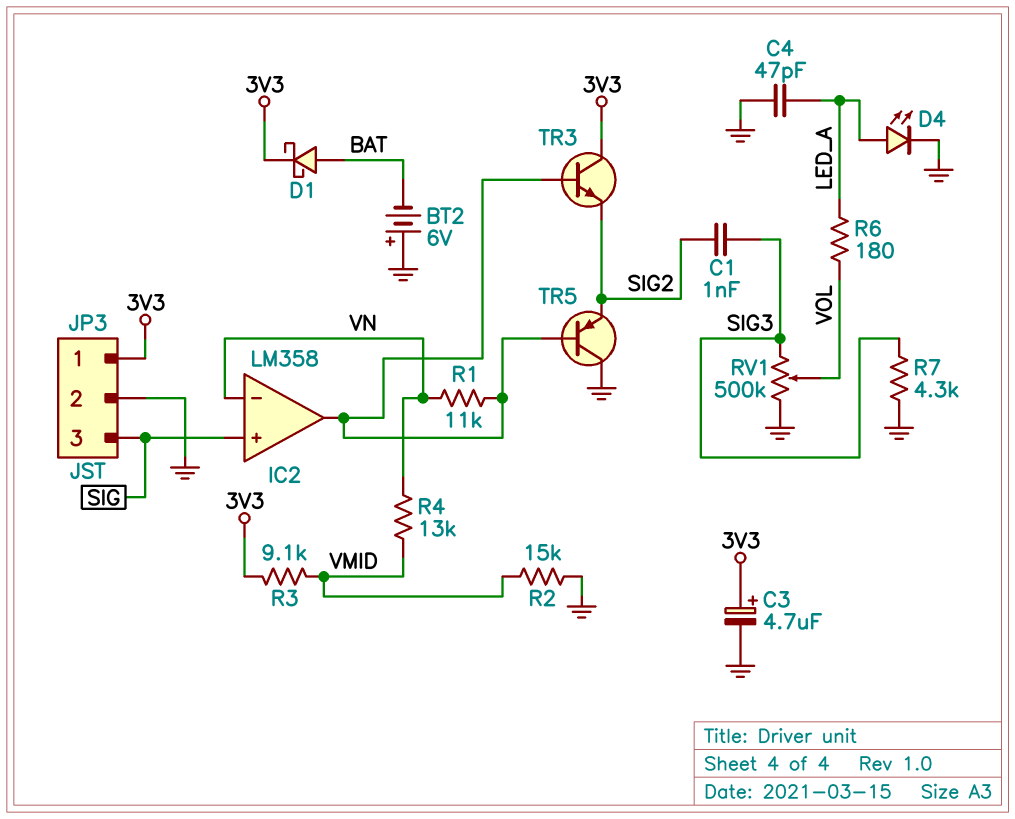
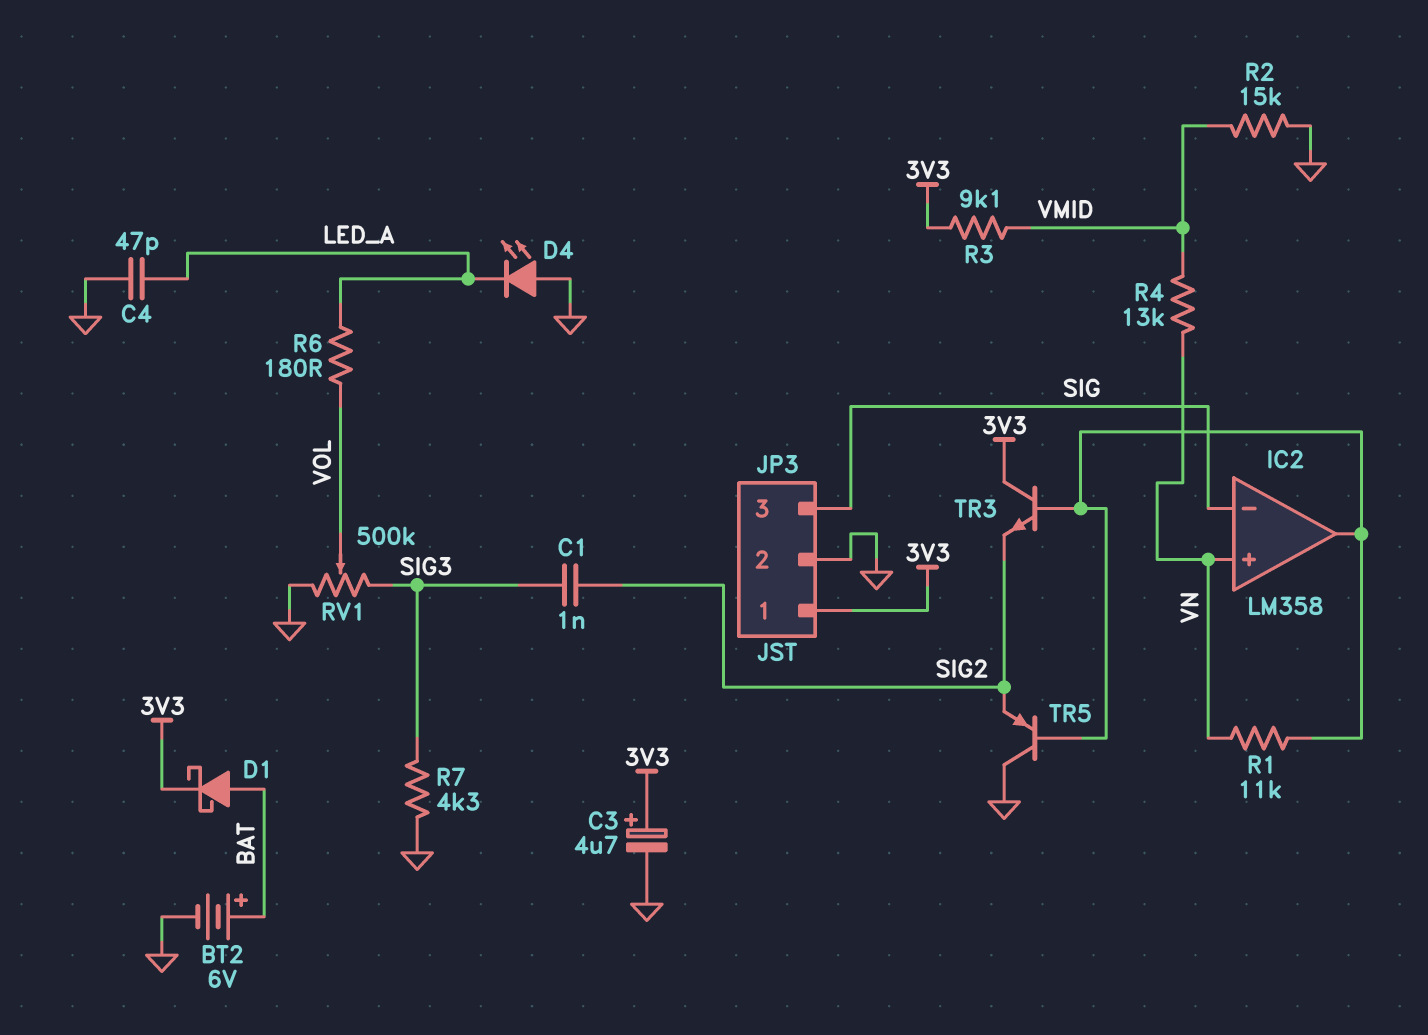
BT2: 6V (plus GND, minus BAT) -> 6V (plus BAT, minus GND)
D4: LED (A LED_A, K GND) -> LED (A GND, K LED_A)
IC2 pin in+: SIG -> VN
IC2 pin in-: VN -> SIG

